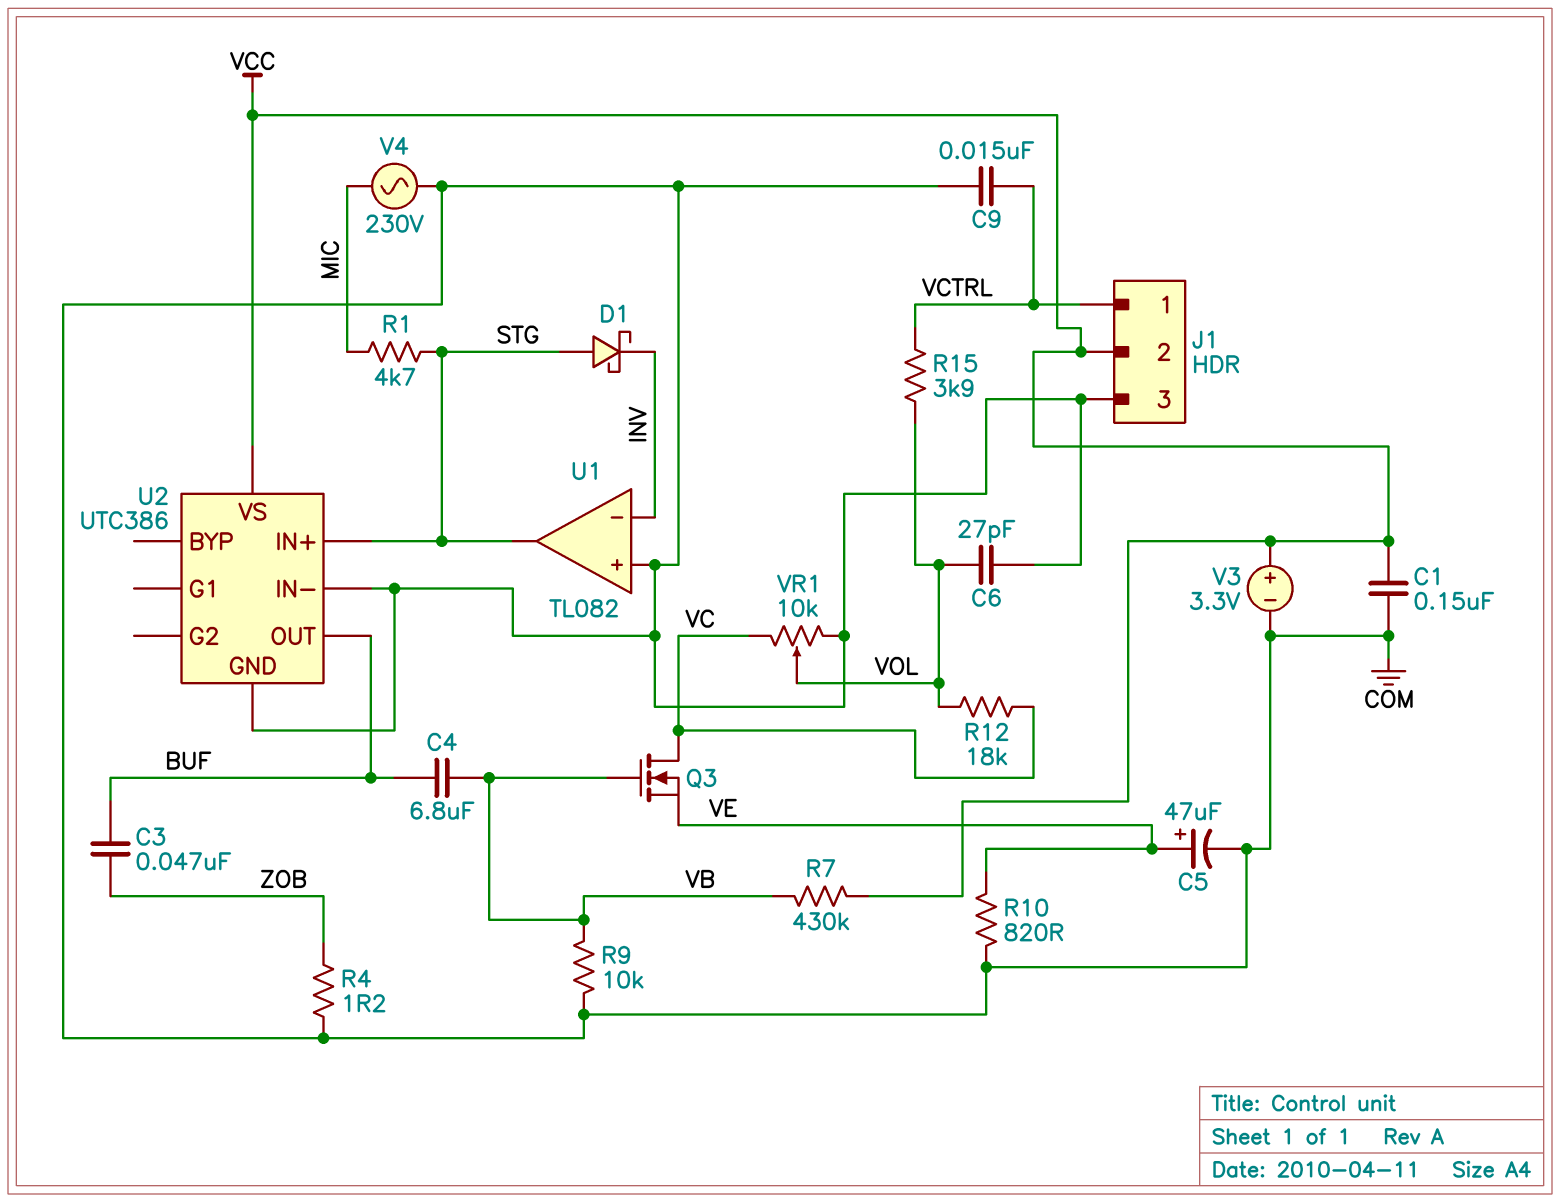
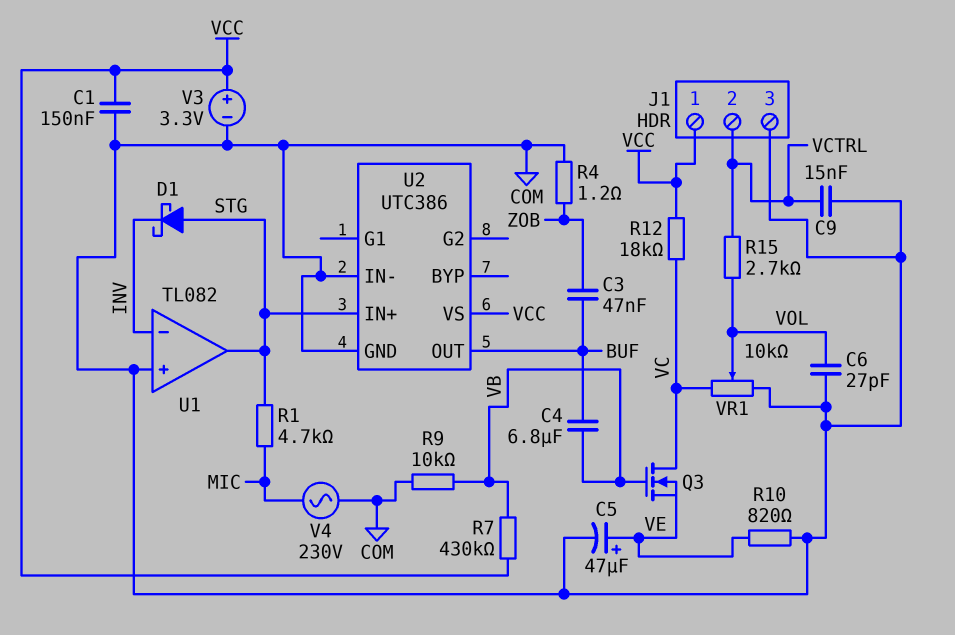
J1 pin 1: VCTRL -> VCC
J1 pin 2: VCC -> VCTRL
R12: 18k (VC, VOL) -> 18k (VC, VCC)
R15: 3.9k (VCTRL, VOL) -> 2.7k (VCTRL, VOL)

